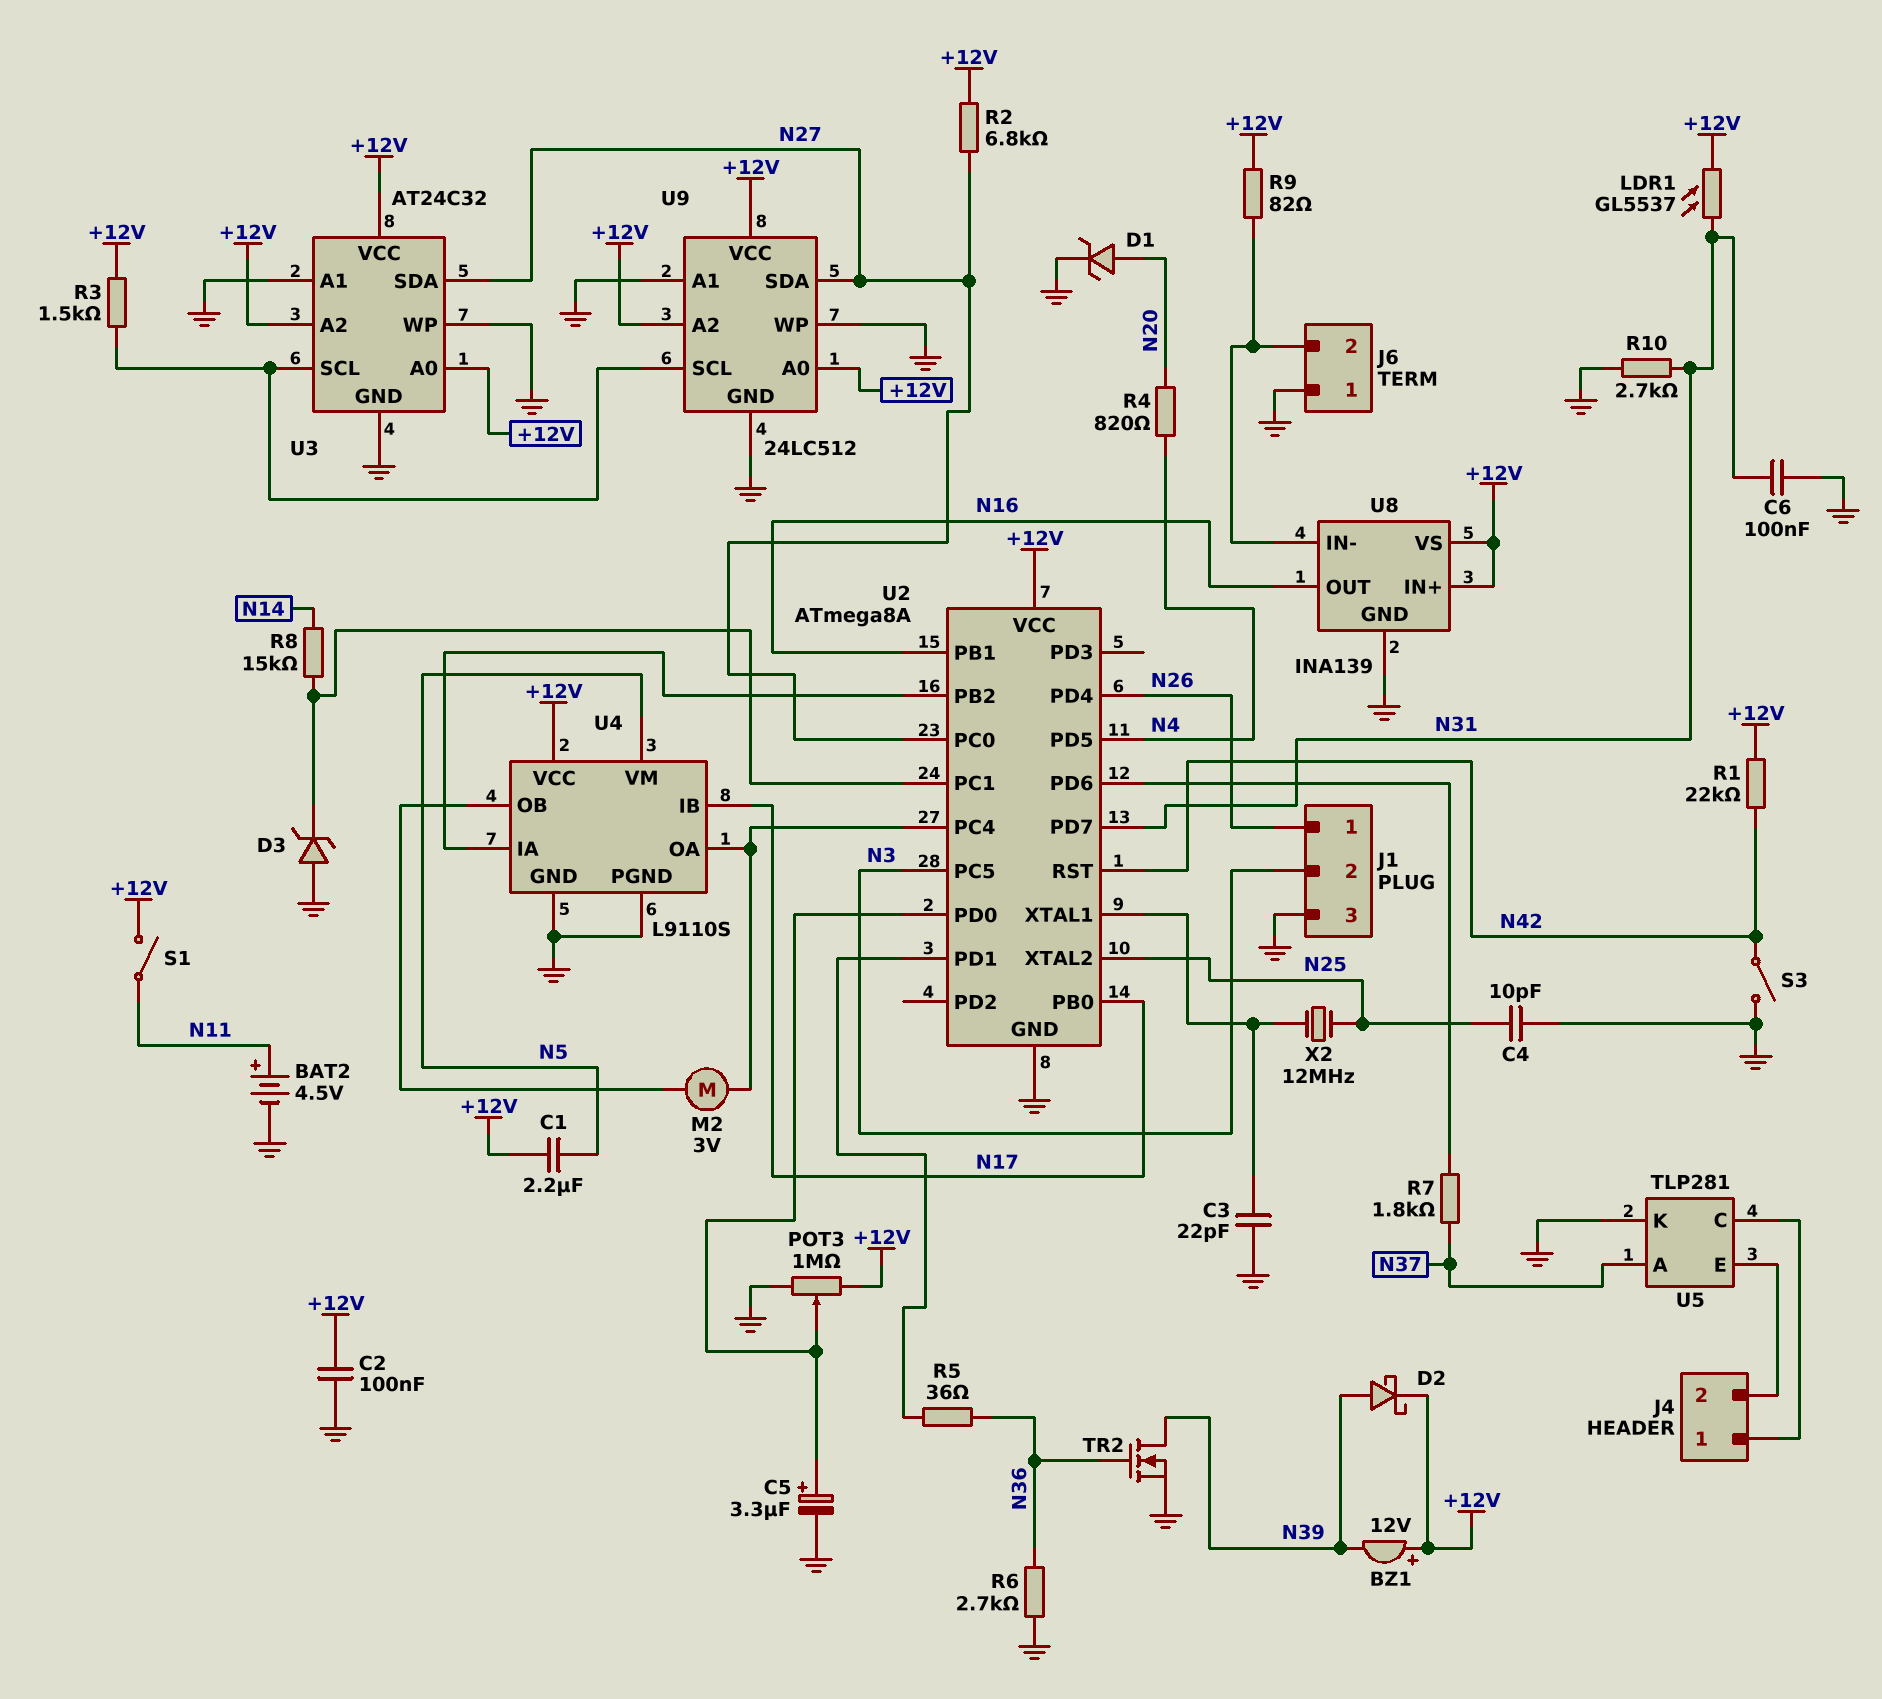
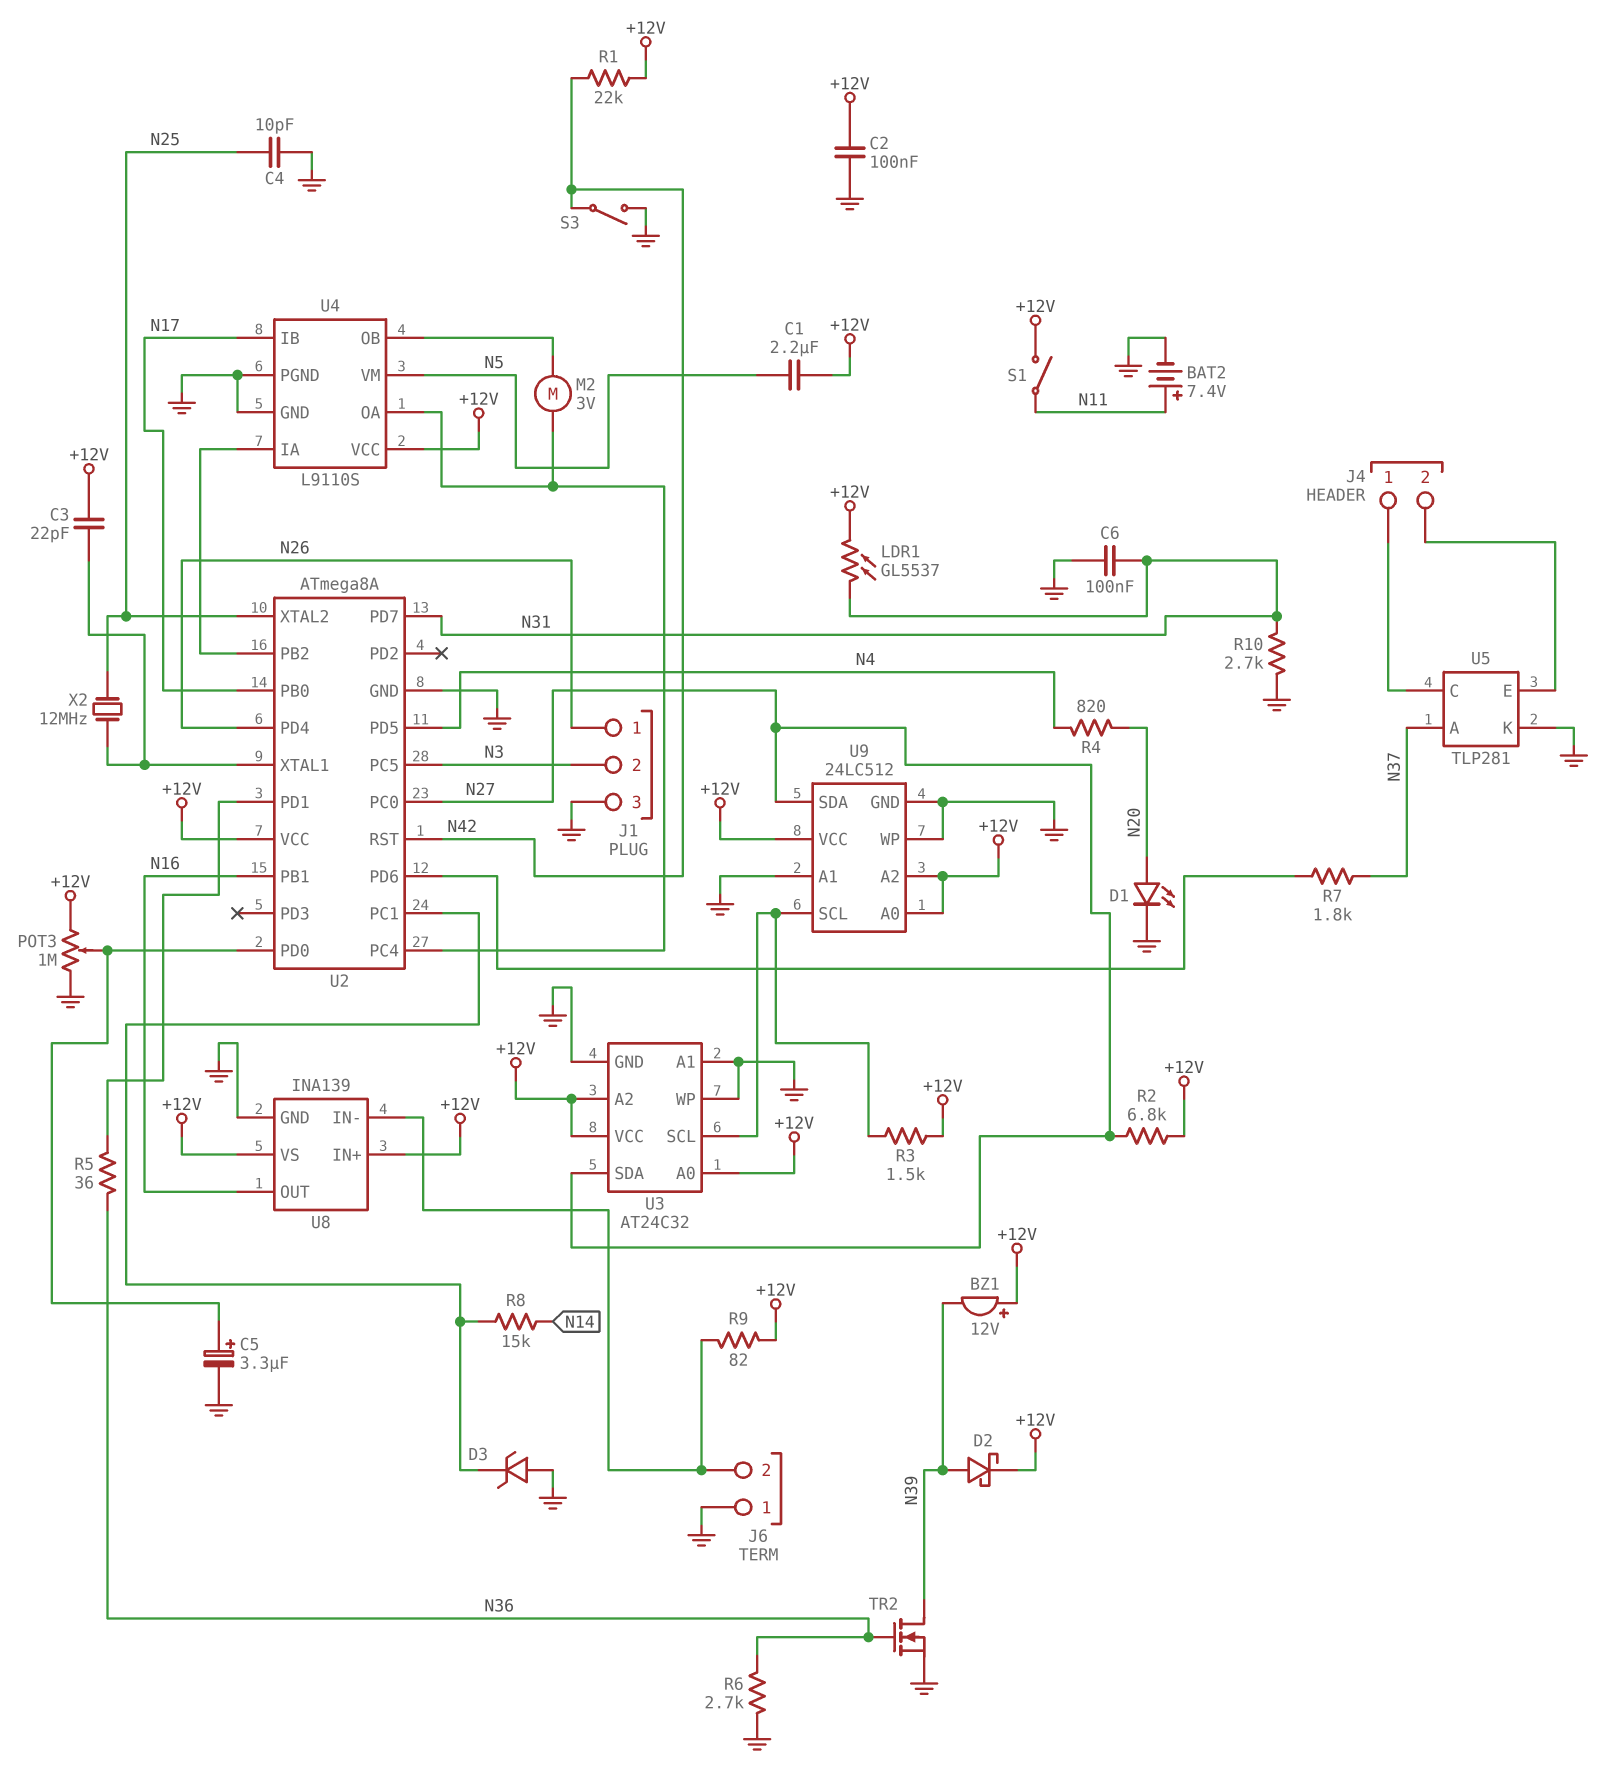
BAT2: 4.5V (plus N11, minus GND) -> 7.4V (plus N11, minus GND)
C3: 22pF (GND, U2/XTAL1) -> 22pF (+12V, U2/XTAL1)
D1: zener (A N20, K GND) -> LED (A N20, K GND)

